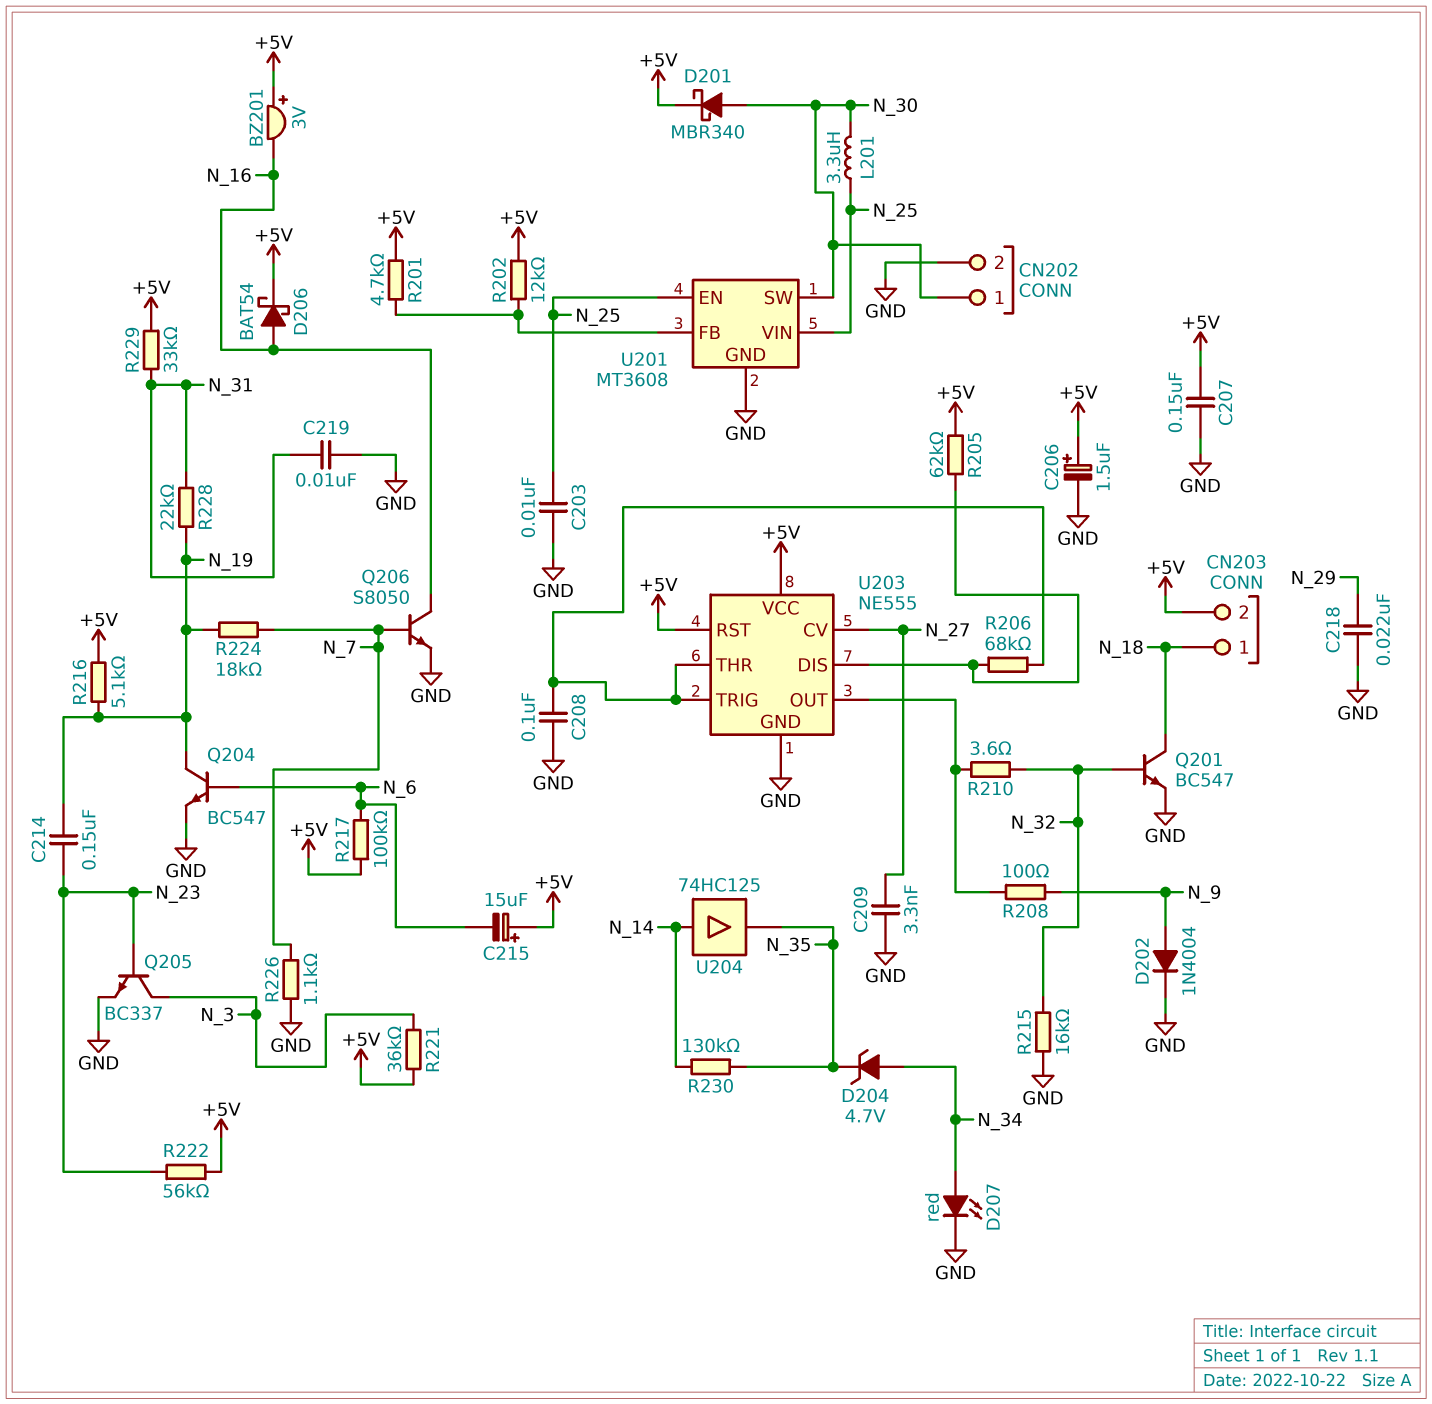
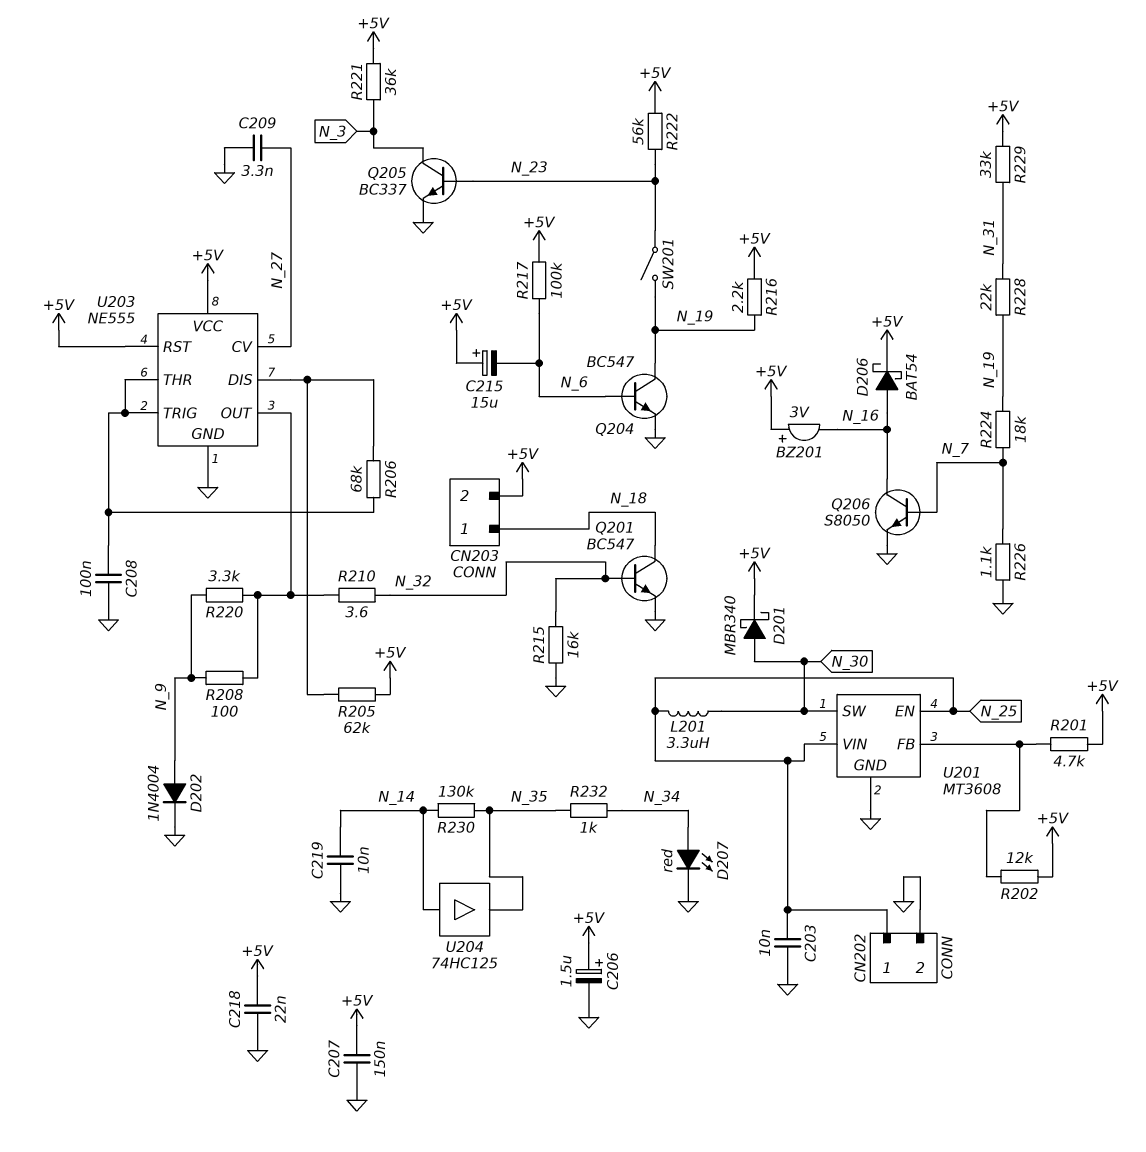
C214: 150nF (N_19, N_23) -> none
C218: 22nF (GND, N_29) -> 22nF (+5V, GND)
C219: 10nF (GND, N_31) -> 10nF (GND, N_14)
CN202 pin 1: N_30 -> N_25
D204: zener 4.7V (A N_34, K N_35) -> none
R216: 5.1k (+5V, N_19) -> 2.2k (+5V, N_19)
R220: none -> 3.3k (N_9, U203/OUT)
R232: none -> 1k (N_34, N_35)
SW201: none -> switch (N_19, N_23)

